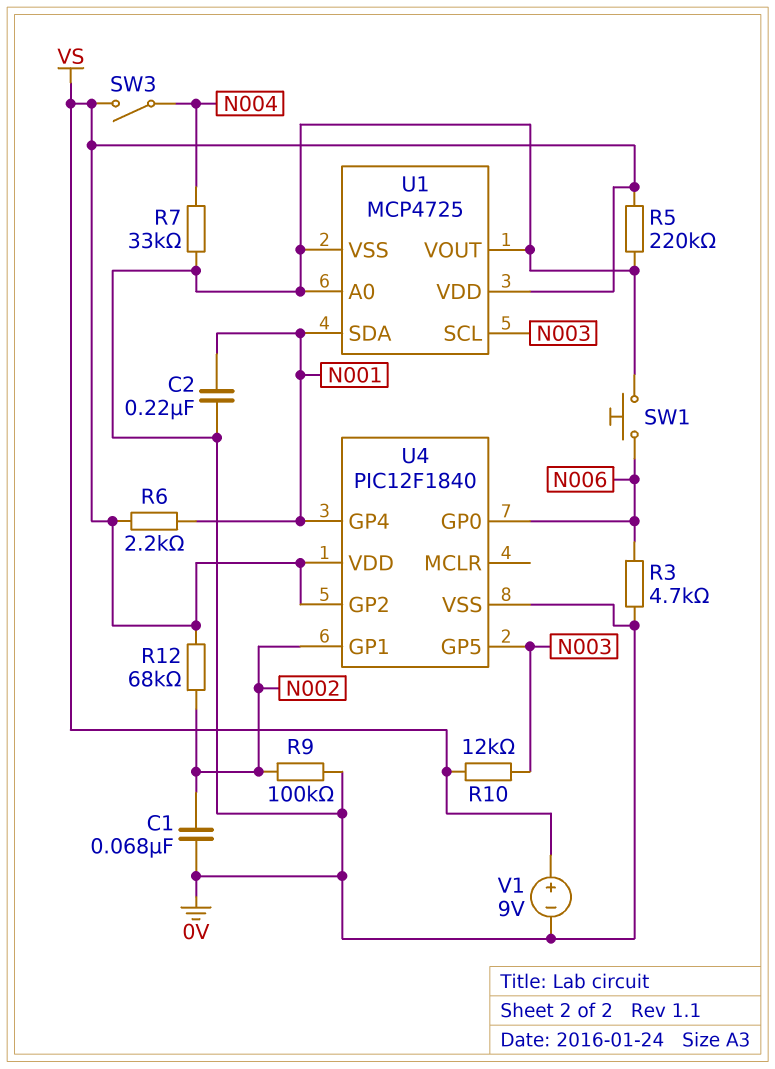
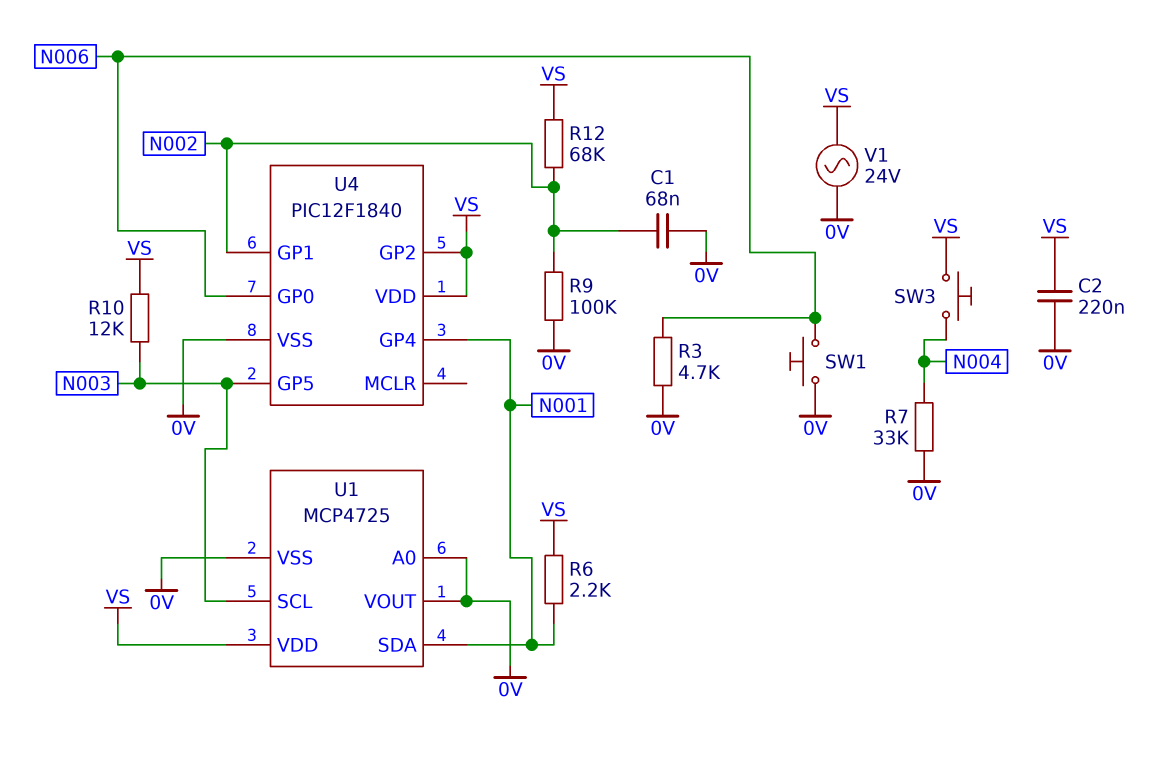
C2: 220nF (0V, N001) -> 220nF (0V, VS)
R5: 220k (0V, VS) -> none
SW3: switch (N004, VS) -> button (N004, VS)
V1: 9V (plus VS, minus 0V) -> AC 24V (0V, VS)

